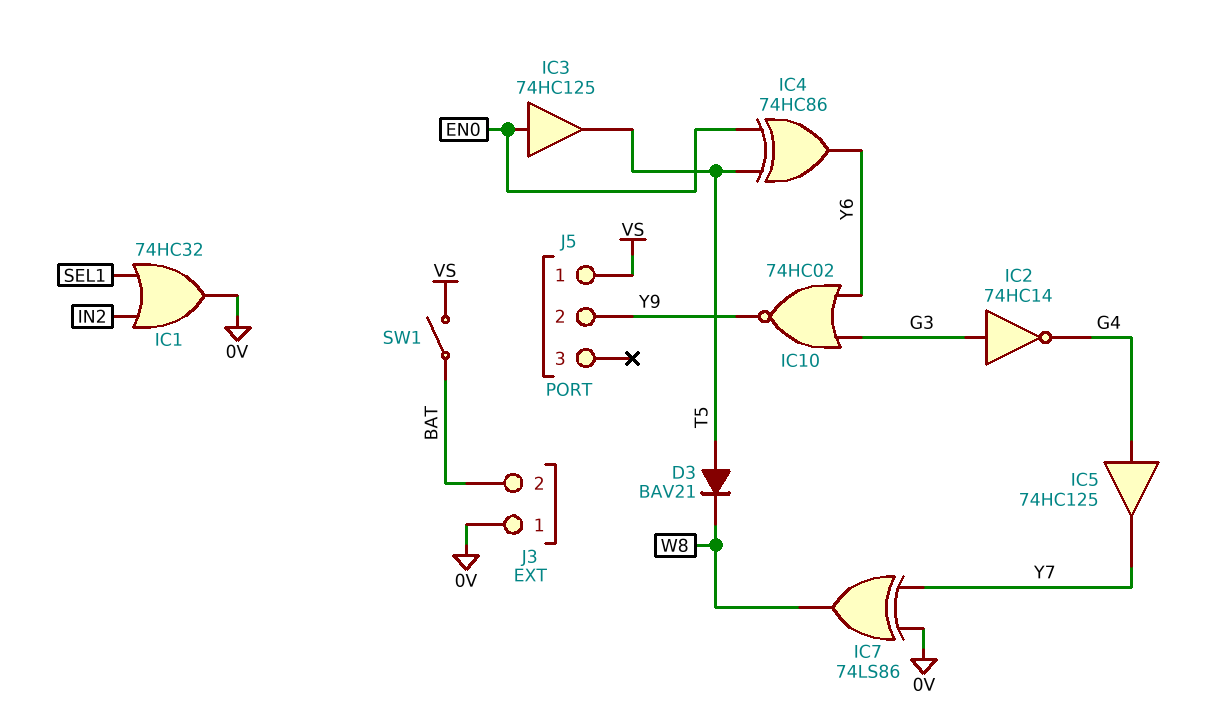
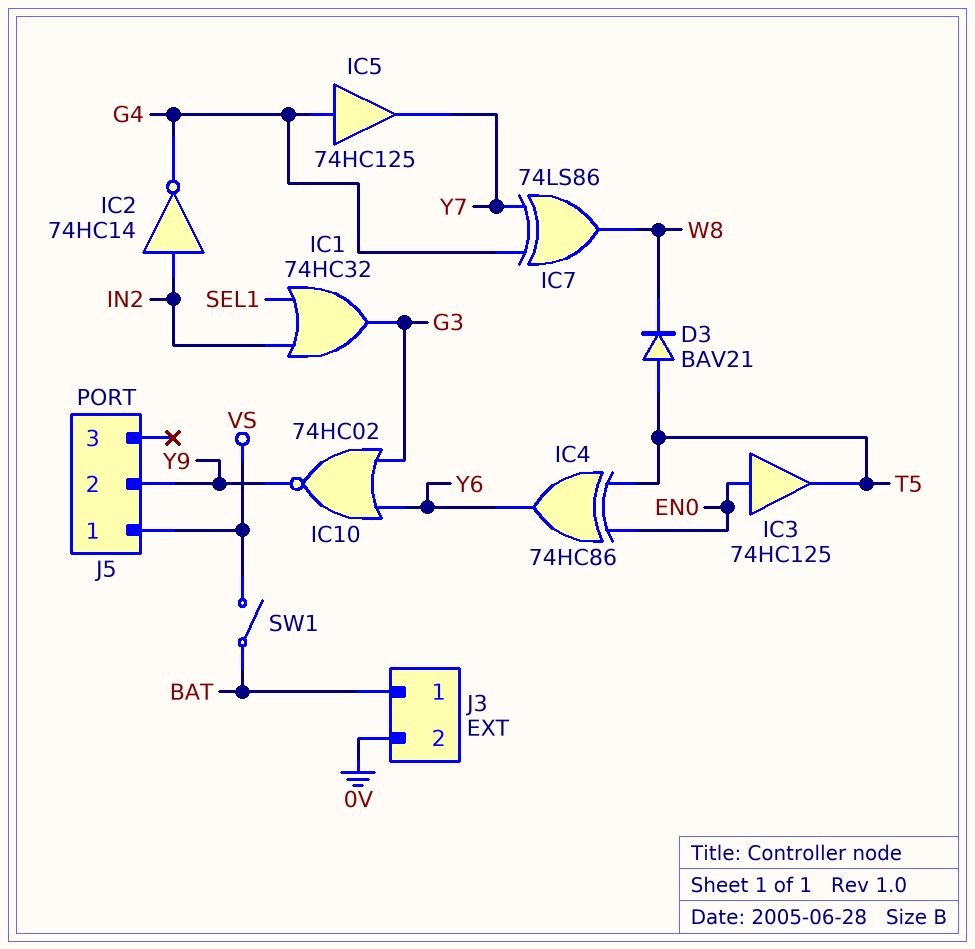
IC1: OR 74HC32 (in IN2, in SEL1, out 0V) -> OR 74HC32 (in IN2, in SEL1, out G3)
IC2: NOT 74HC14 (in G3, out G4) -> NOT 74HC14 (in IN2, out G4)
IC7: XOR 74LS86 (in 0V, in Y7, out W8) -> XOR 74LS86 (in G4, in Y7, out W8)
J3 pin 1: 0V -> BAT
J3 pin 2: BAT -> 0V

